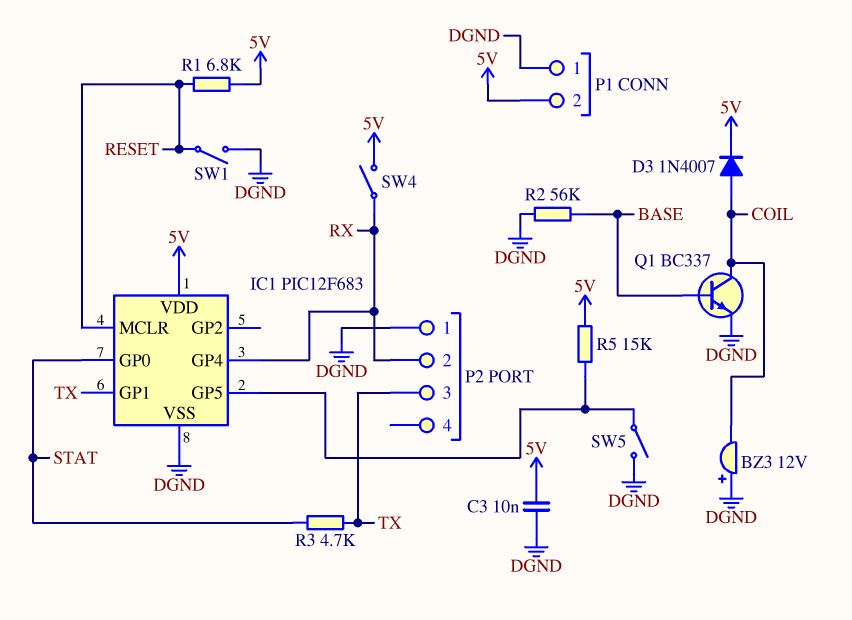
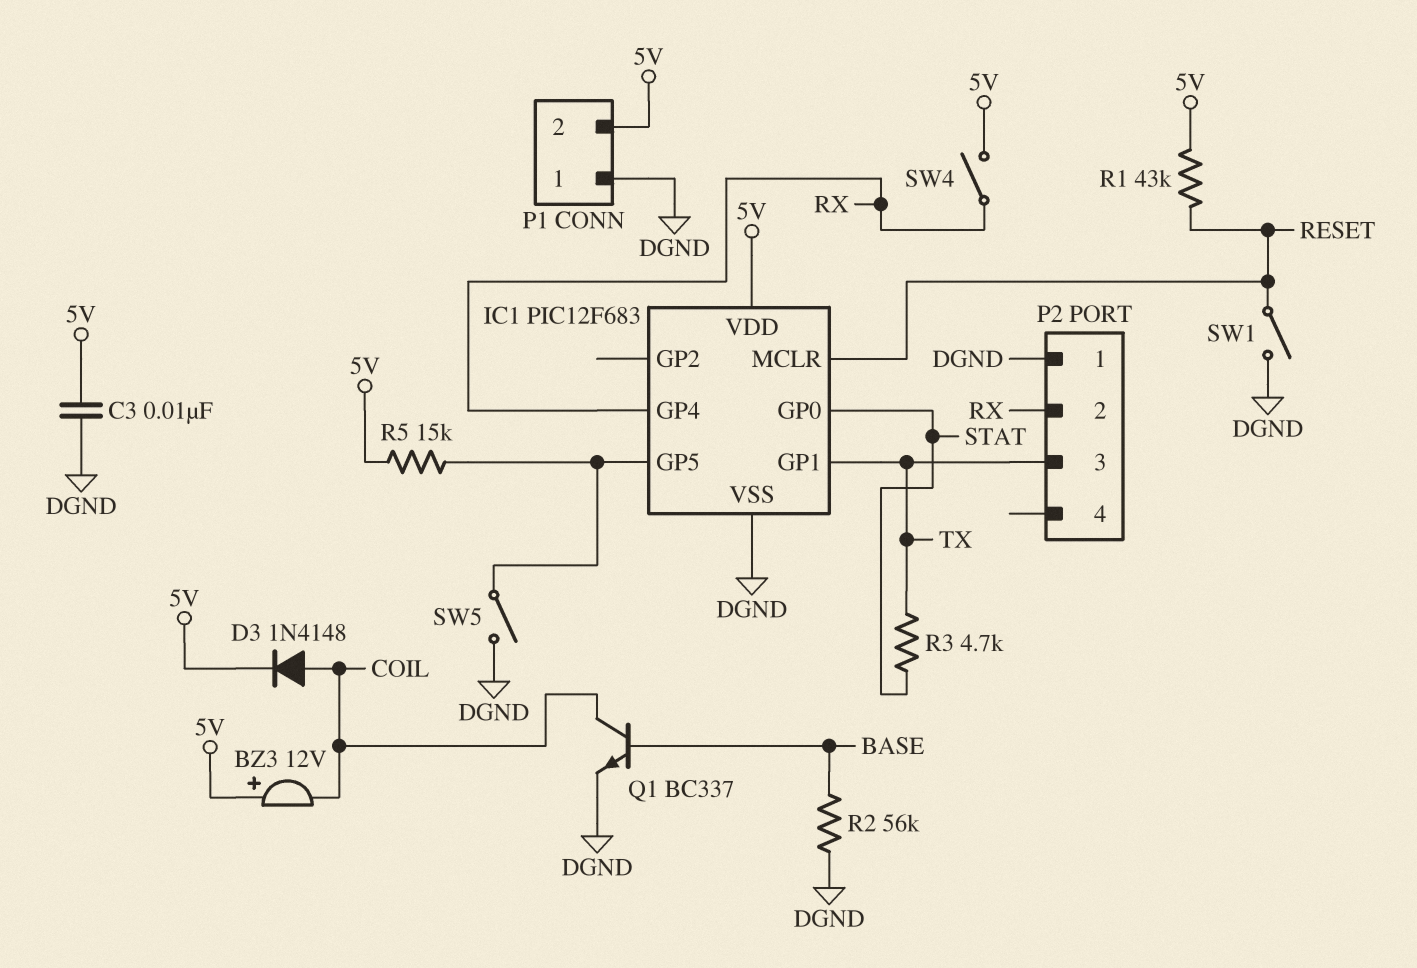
BZ3: buzzer 12V (plus DGND, minus COIL) -> buzzer 12V (plus 5V, minus COIL)
D3: diode 1N4007 (A COIL, K 5V) -> diode 1N4148 (A COIL, K 5V)
R1: 6.8k (5V, RESET) -> 43k (5V, RESET)

